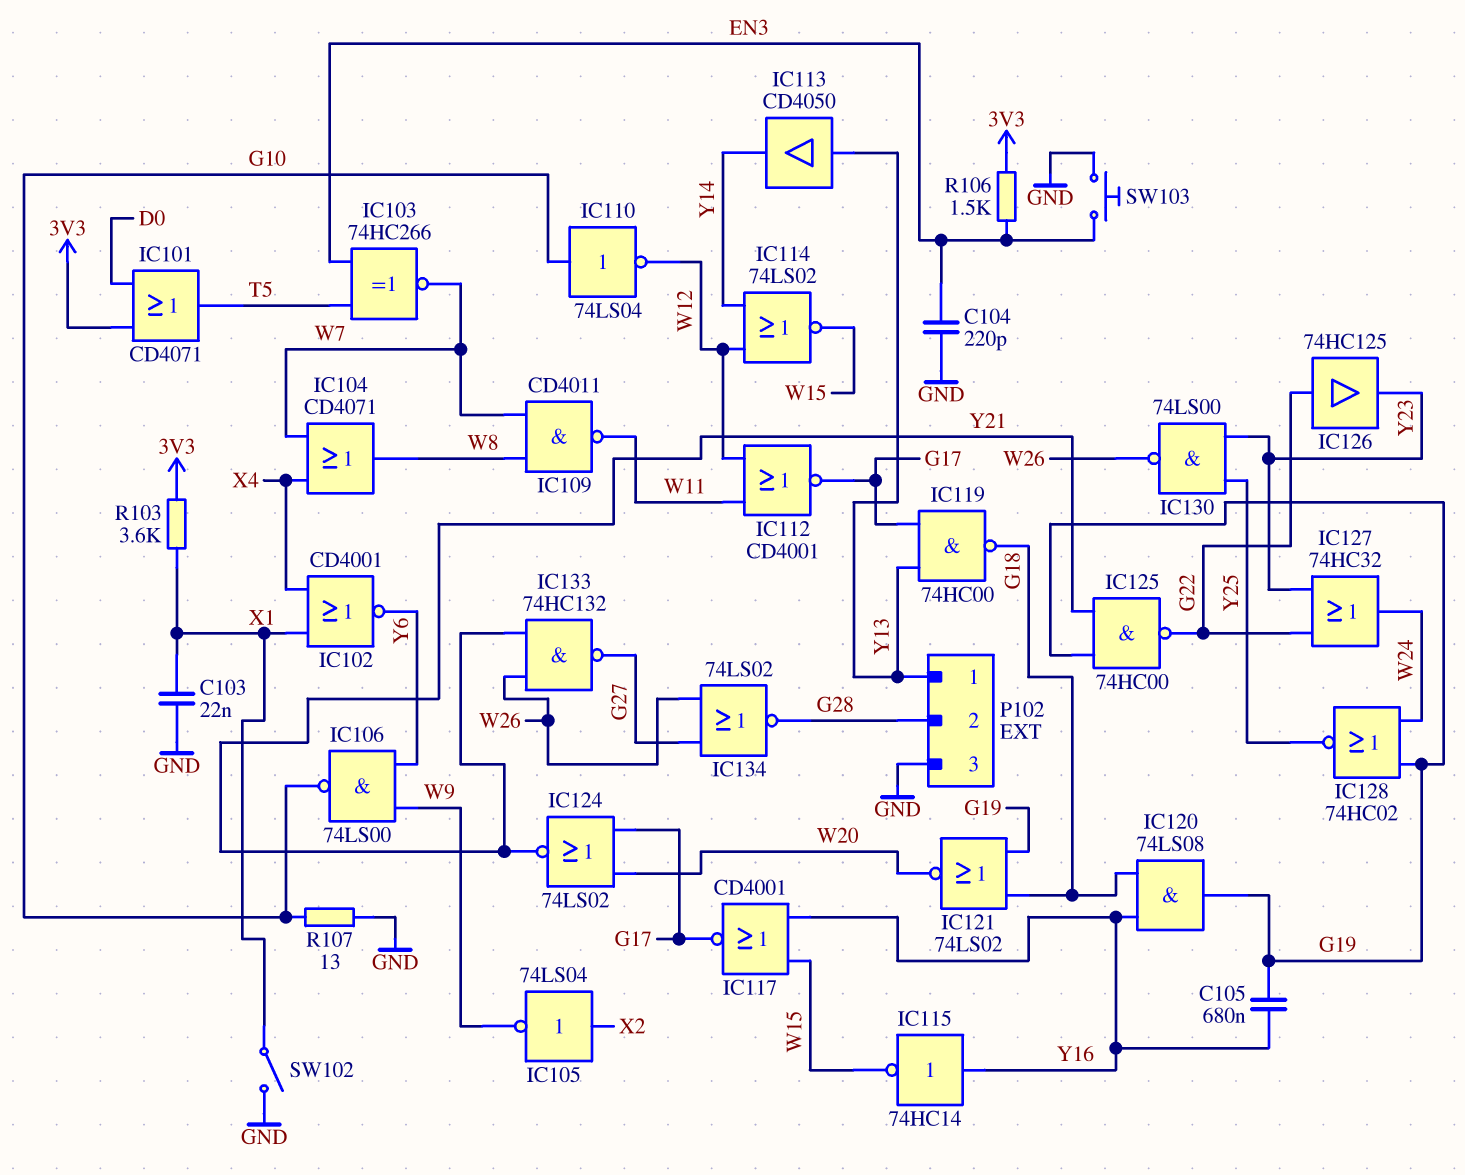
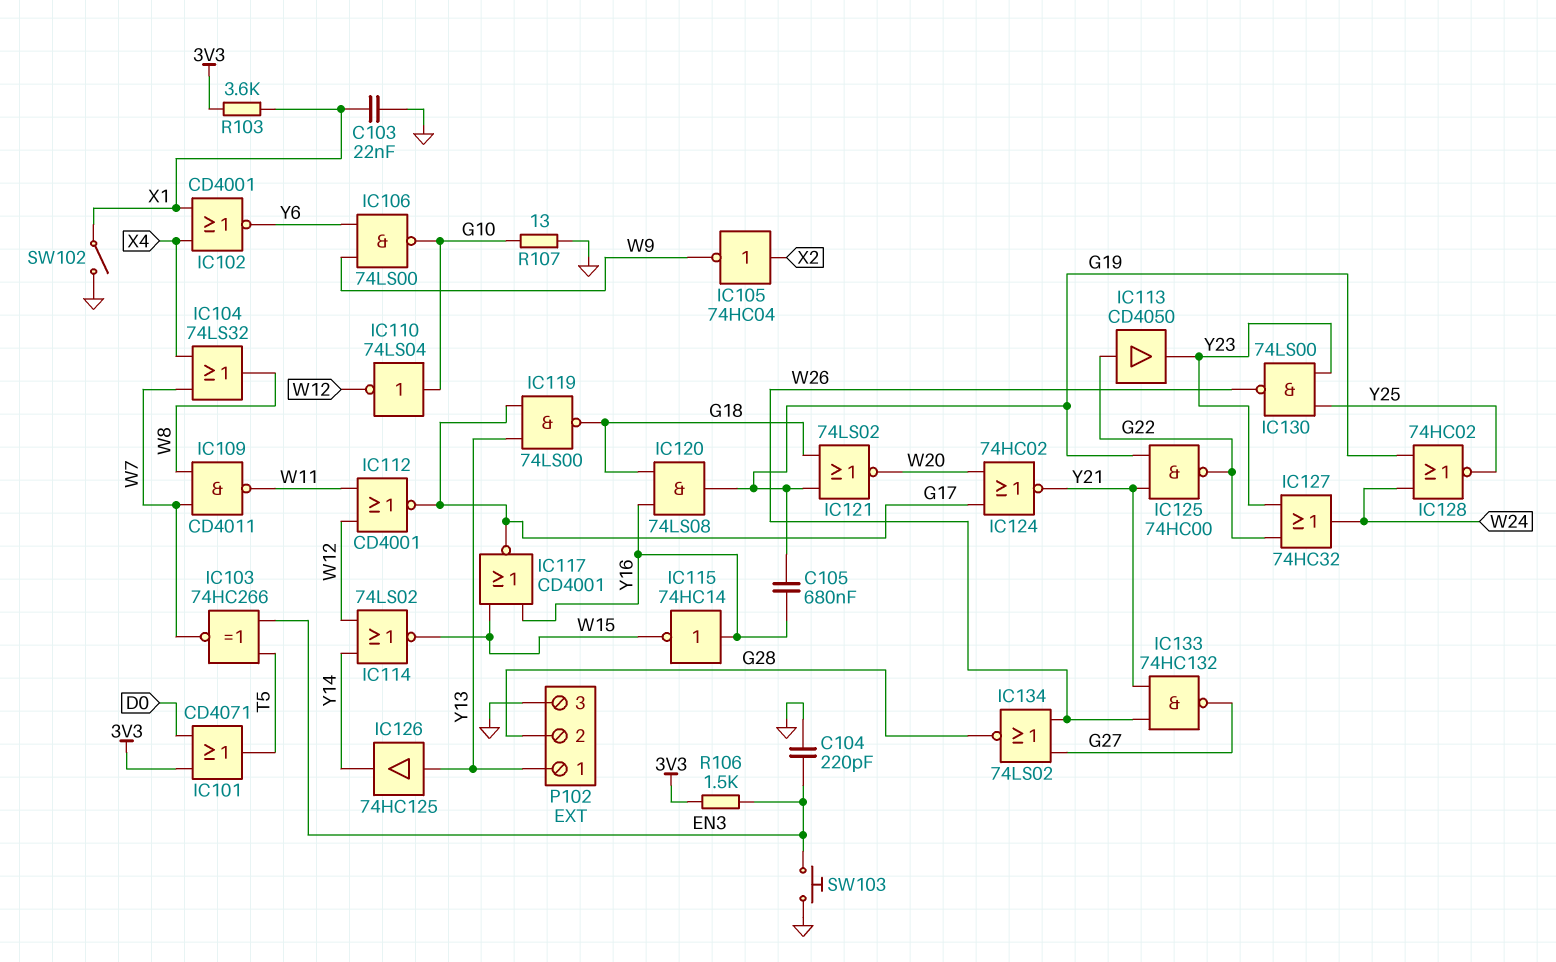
IC104: OR CD4071 (in W7, in X4, out W8) -> OR 74LS32 (in W7, in X4, out W8)
IC105: NOT 74LS04 (in X2, out W9) -> NOT 74HC04 (in X2, out W9)
IC113: buffer CD4050 (in Y13, out Y14) -> buffer CD4050 (in G22, out Y23)
IC119: NAND 74HC00 (in G17, in Y13, out G18) -> NAND 74LS00 (in G17, in Y13, out G18)
IC124: NOR 74LS02 (in G17, in W20, out Y21) -> NOR 74HC02 (in G17, in W20, out Y21)
IC126: buffer 74HC125 (in G22, out Y23) -> buffer 74HC125 (in Y13, out Y14)

